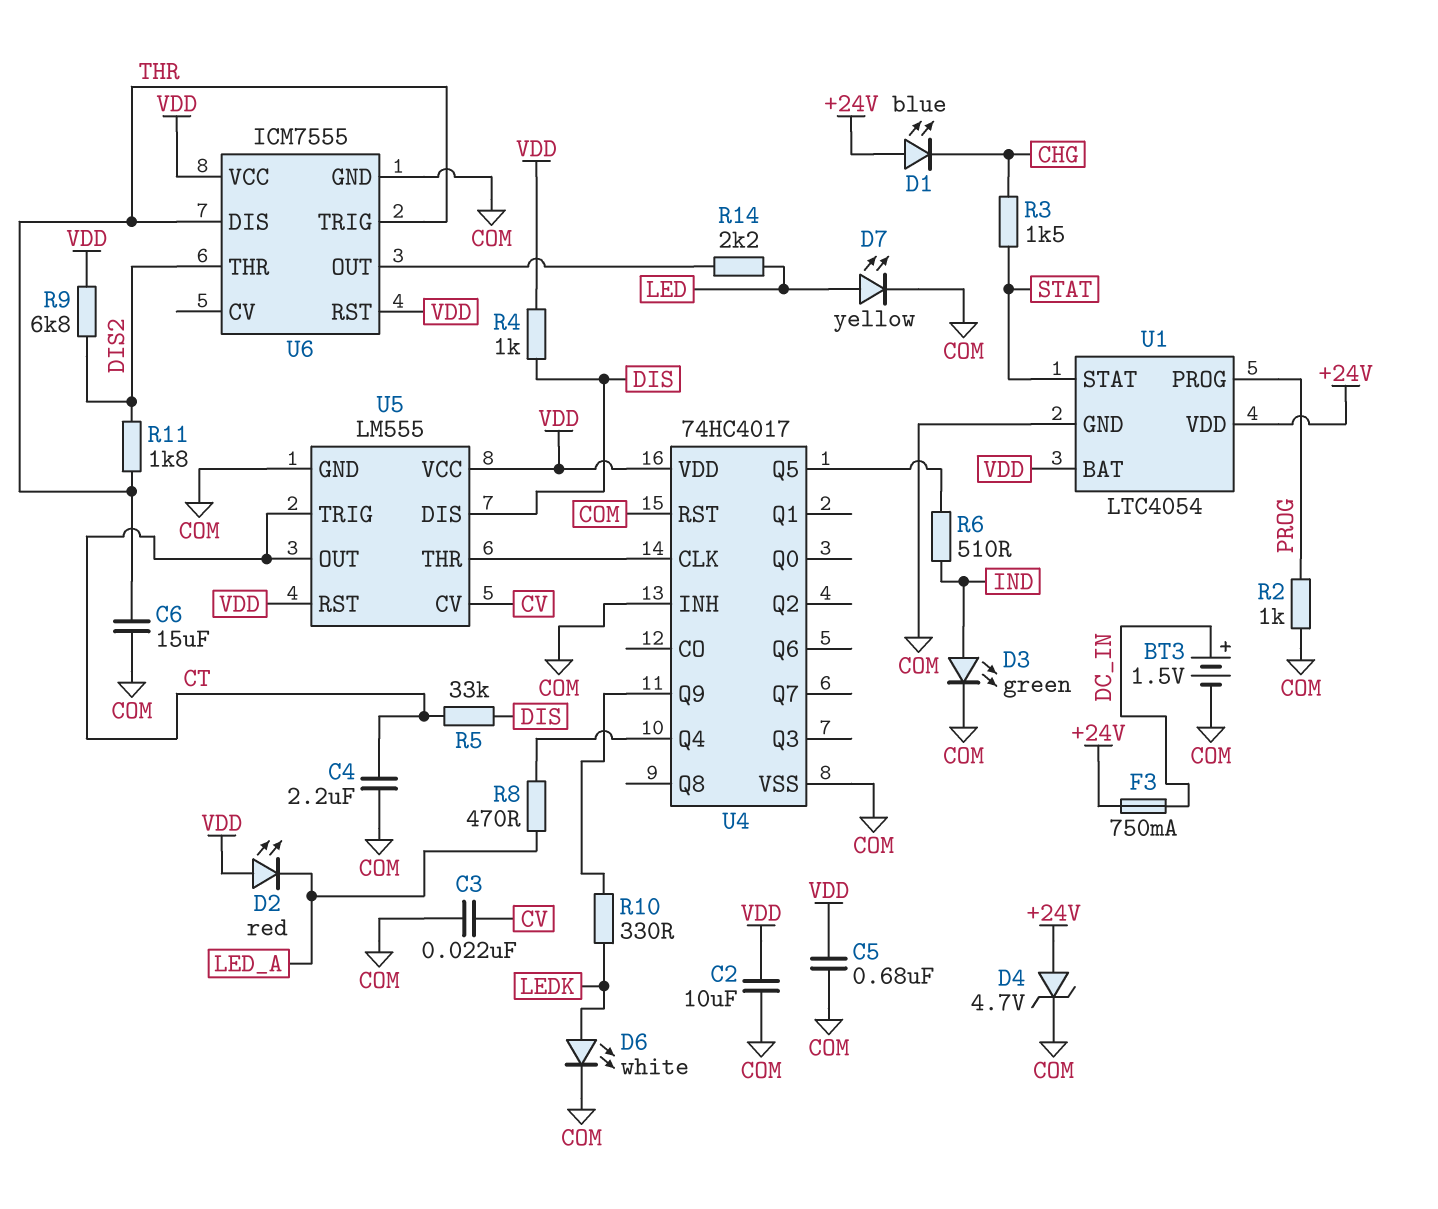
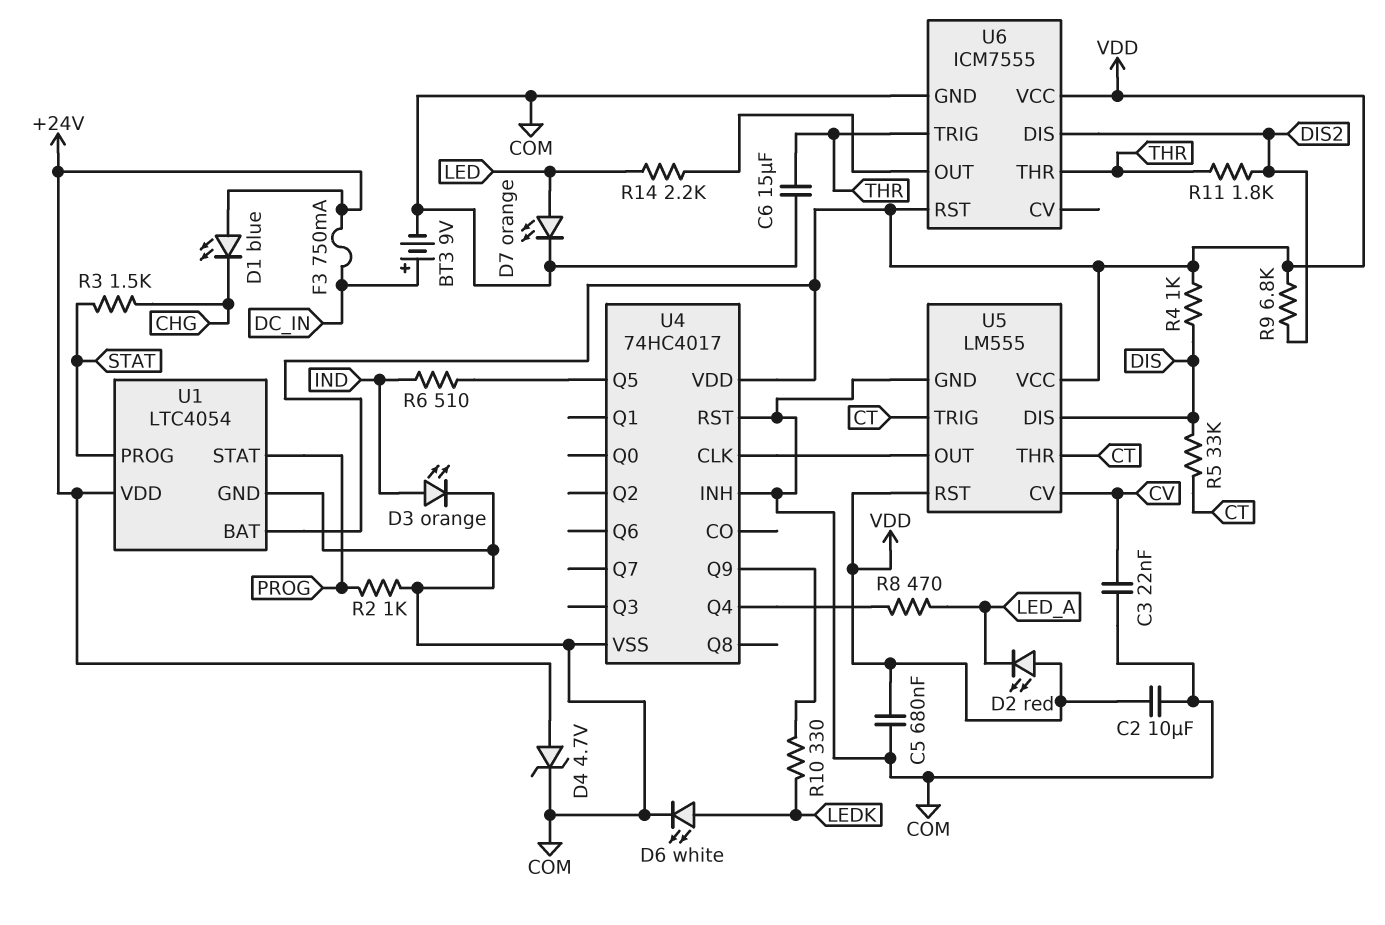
BT3: 1.5V (plus DC_IN, minus COM) -> 9V (plus DC_IN, minus COM)
C4: 2.2uF (COM, CT) -> none
D3: LED green (A IND, K COM) -> LED orange (A IND, K COM)
D7: LED yellow (A LED, K COM) -> LED orange (A LED, K COM)
U1 pin PROG: PROG -> STAT
U1 pin STAT: STAT -> PROG
U5 pin OUT: CT -> U4/CLK
U5 pin THR: U4/CLK -> CT
U6 pin DIS: THR -> DIS2
U6 pin THR: DIS2 -> THR

